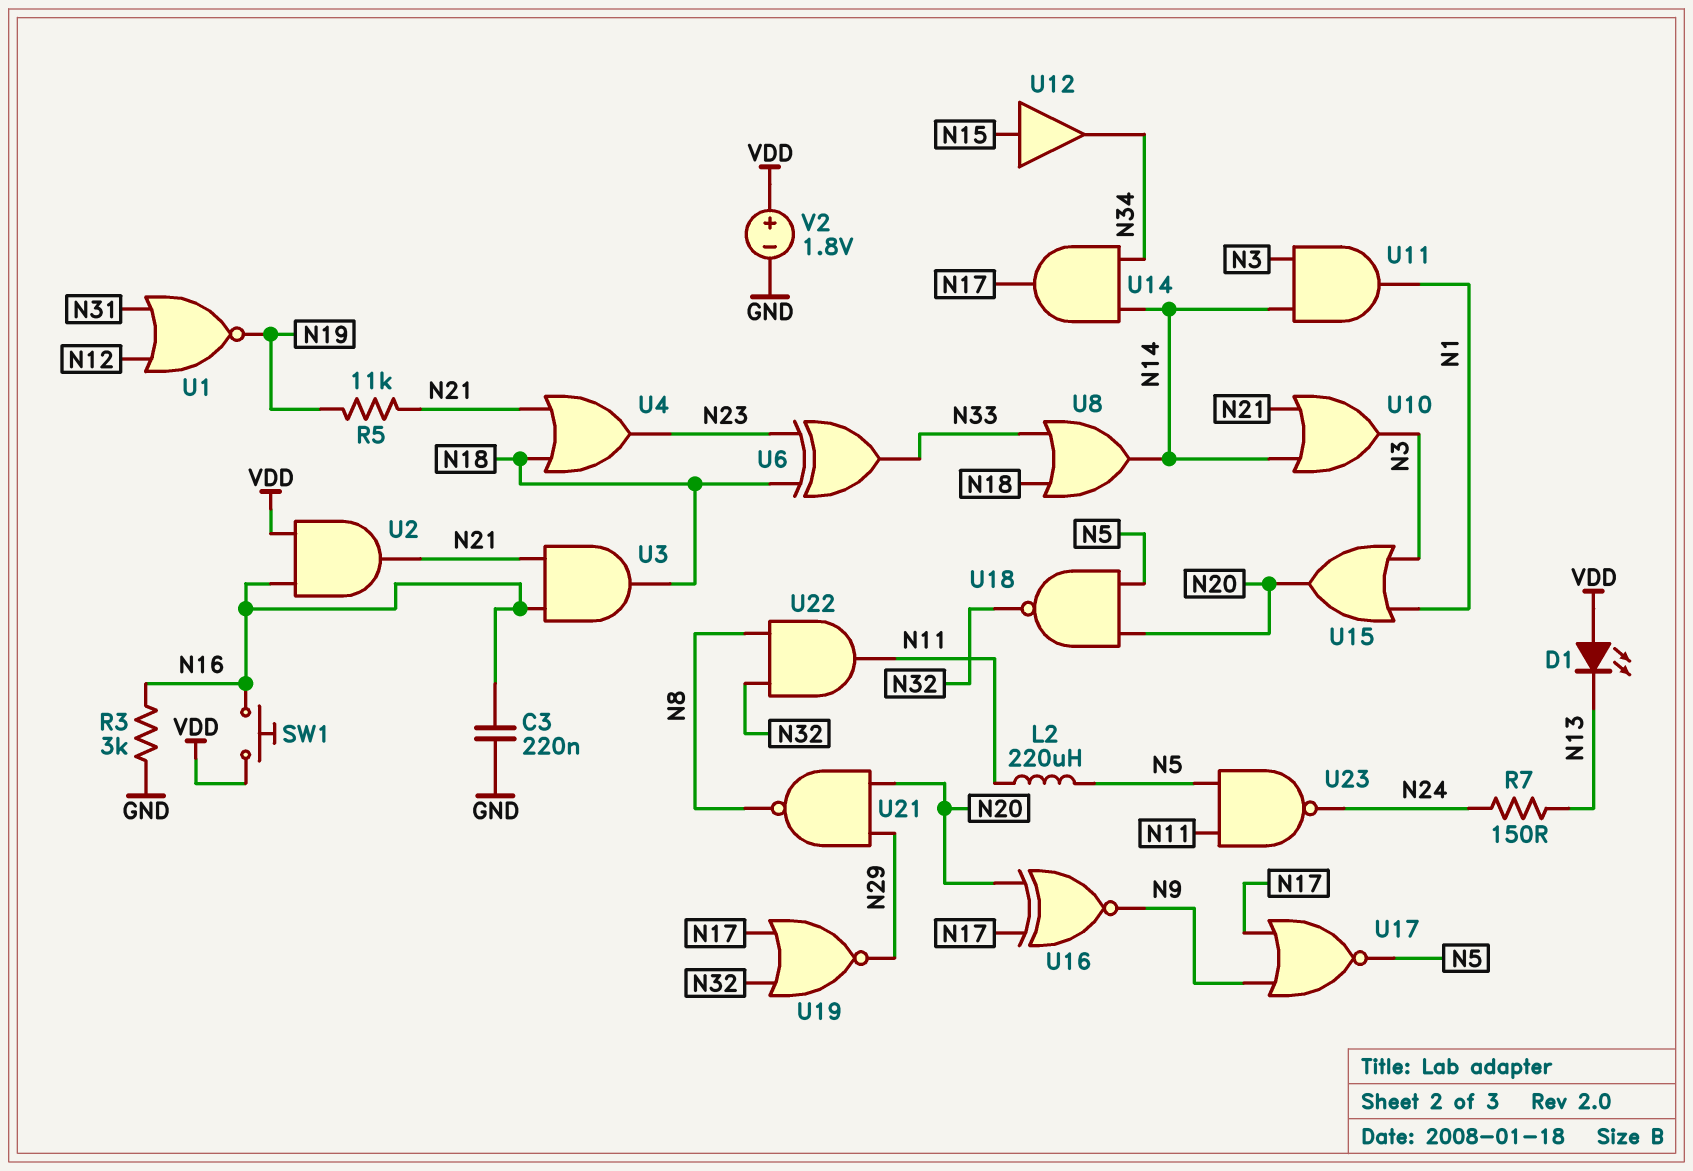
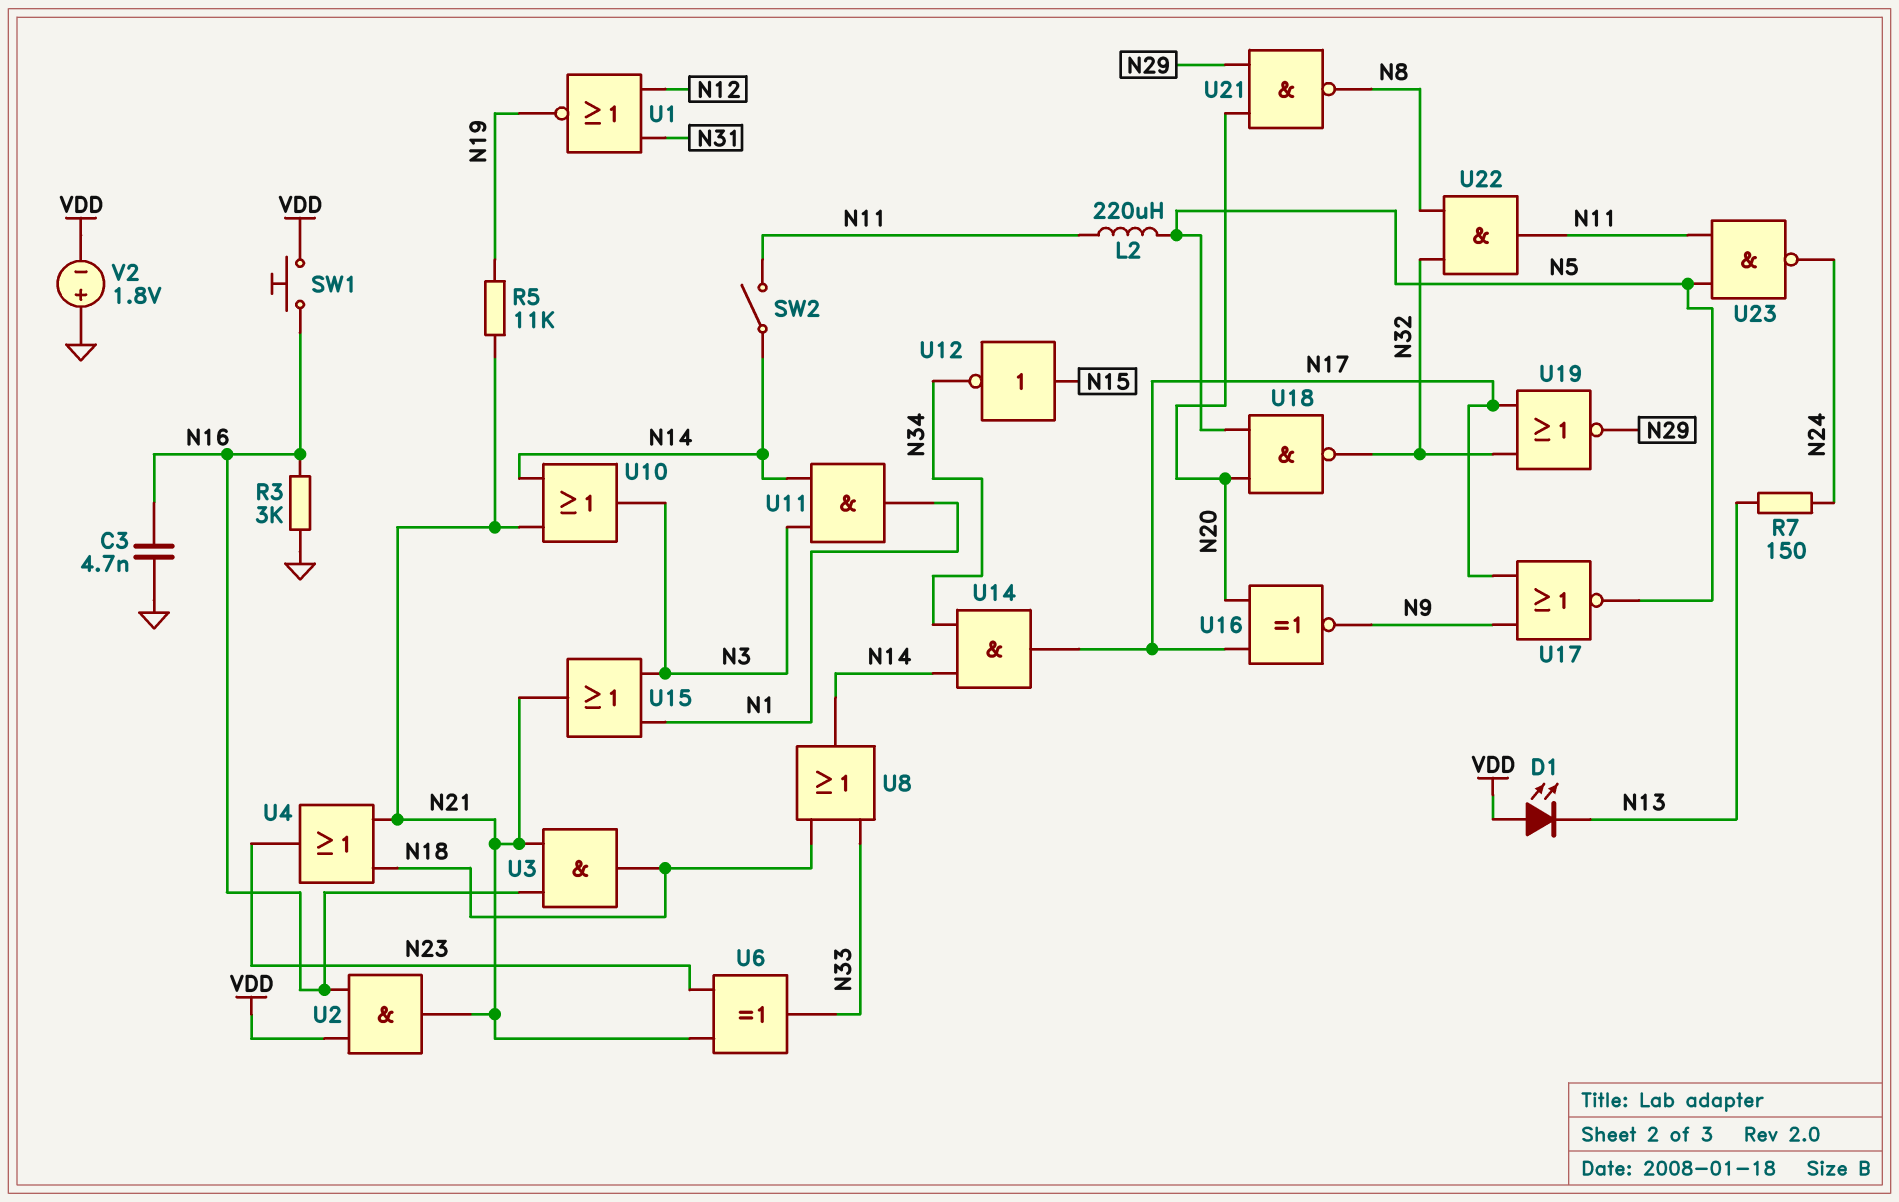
C3: 220nF (GND, N16) -> 4.7nF (GND, N16)
SW2: none -> switch (N11, N14)
U6: XOR (in N18, in N23, out N33) -> XOR (in N21, in N23, out N33)
U12: buffer (in N15, out N34) -> NOT (in N15, out N34)
U15: OR (in N1, in N3, out N20) -> OR (in N1, in N3, out N21)
V2: 1.8V (plus VDD, minus GND) -> 1.8V (plus GND, minus VDD)

